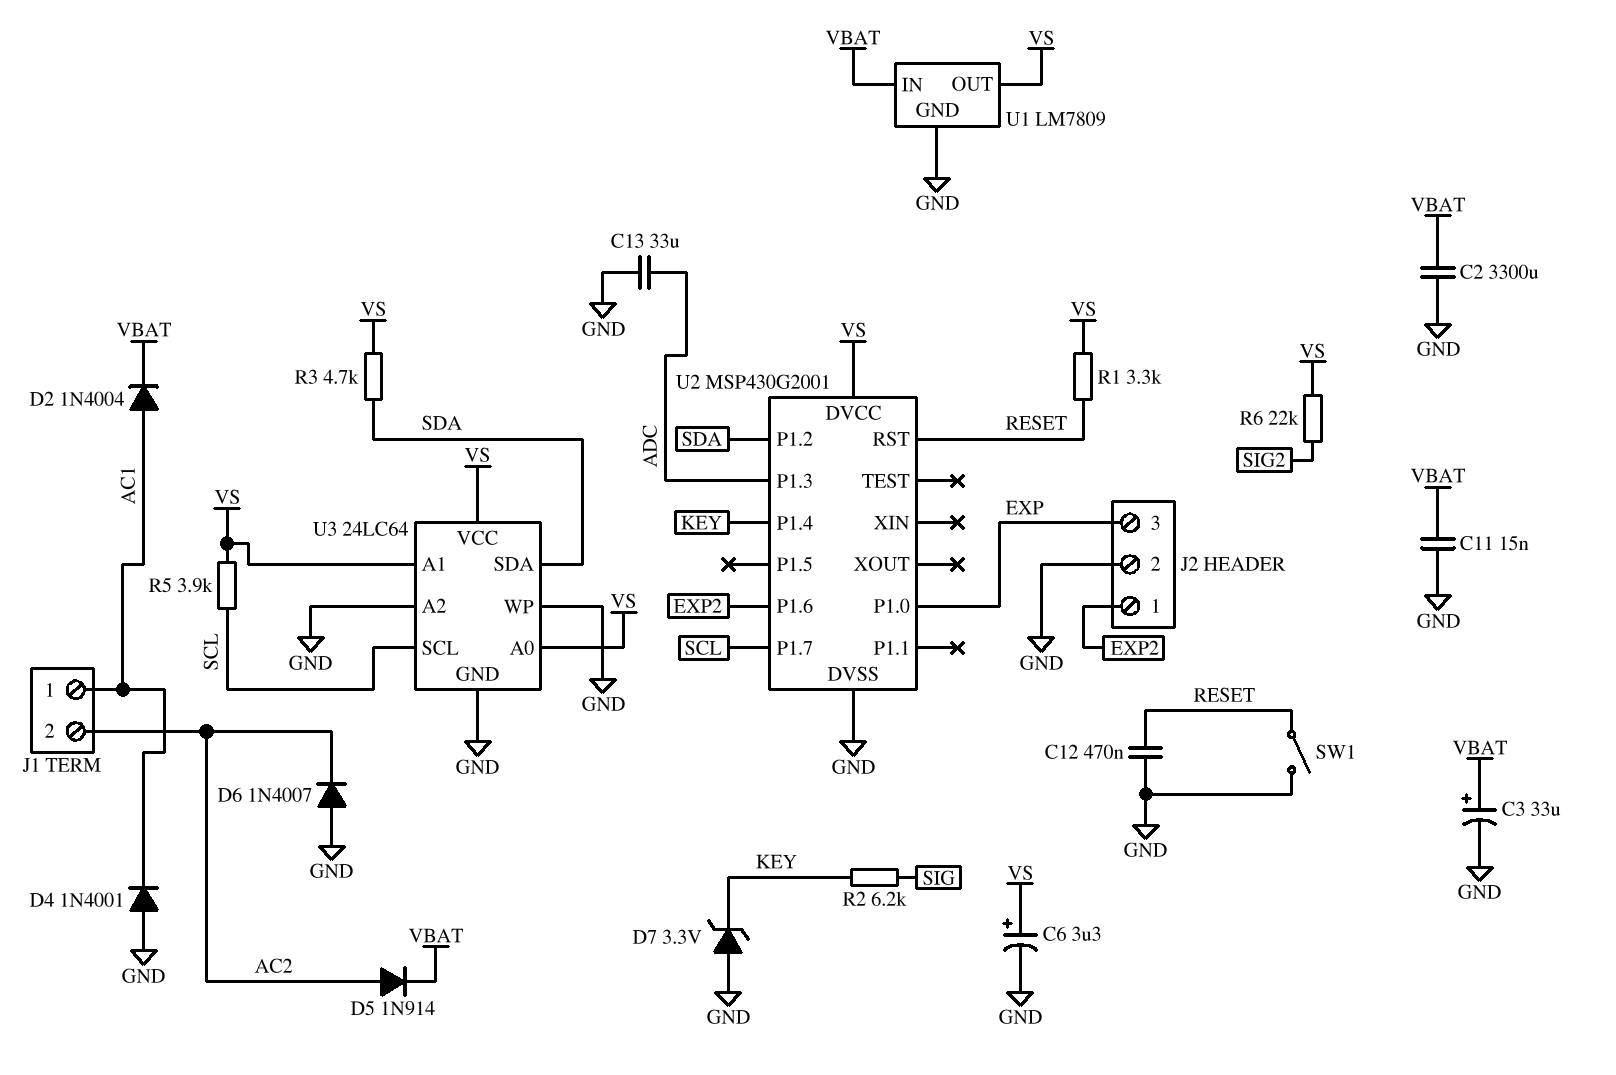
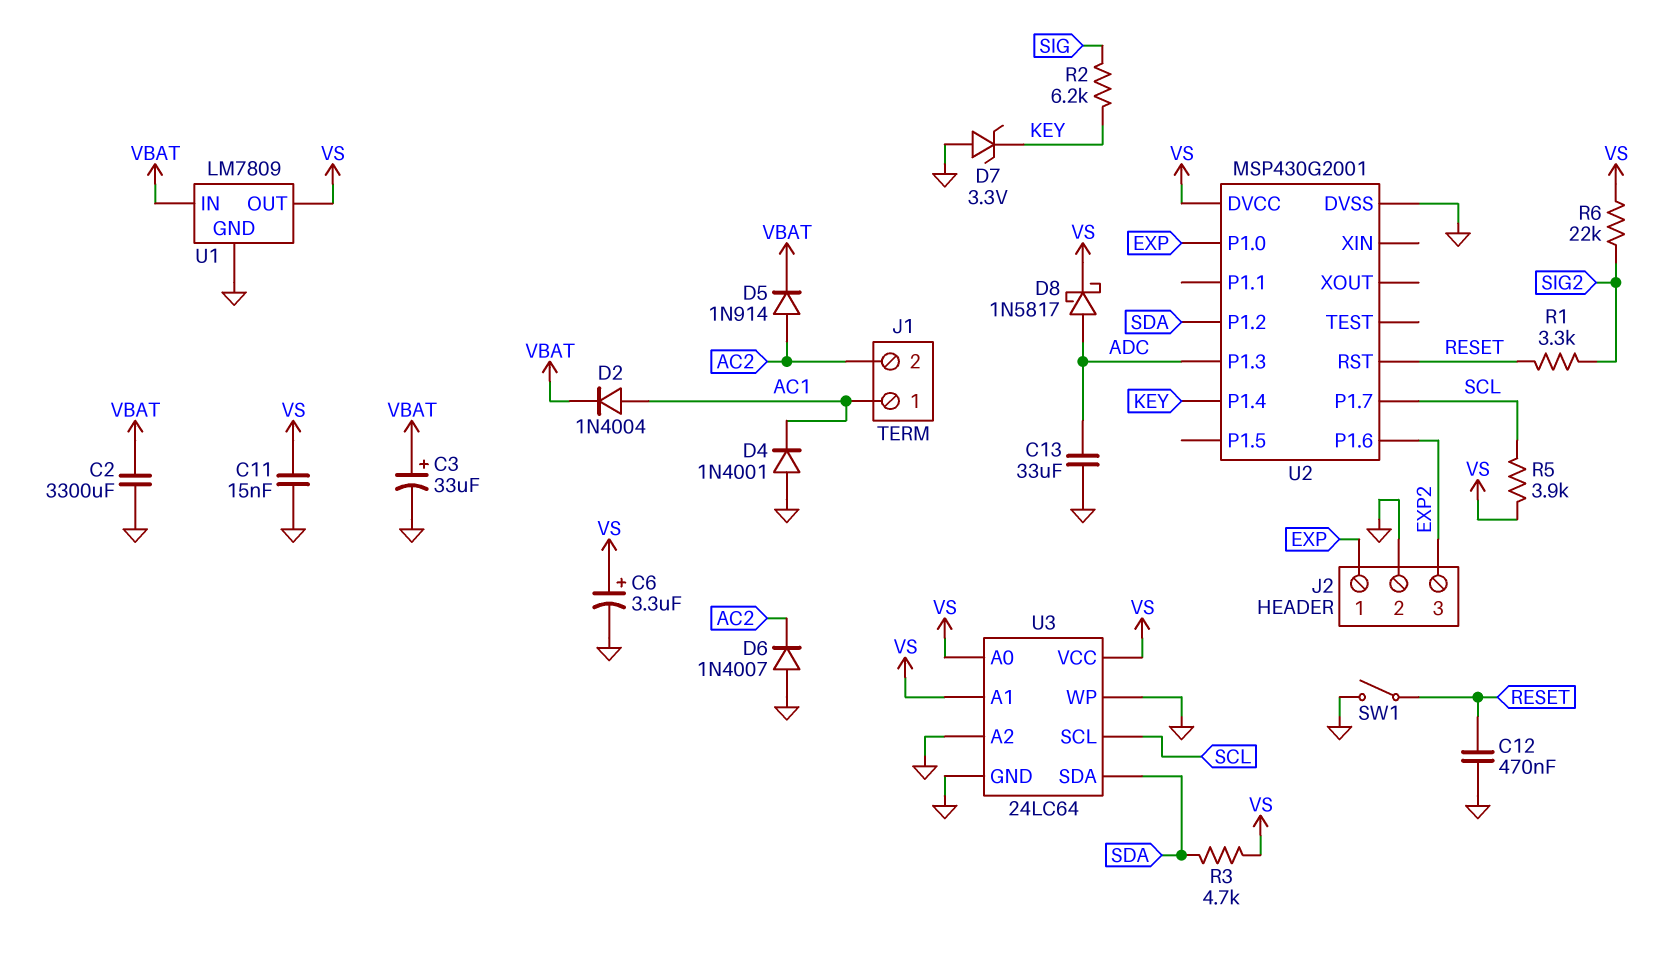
C11: 15nF (GND, VBAT) -> 15nF (GND, VS)
D8: none -> schottky 1N5817 (A ADC, K VS)
J2 pin 1: EXP2 -> EXP
J2 pin 3: EXP -> EXP2
R1: 3.3k (RESET, VS) -> 3.3k (RESET, SIG2)

